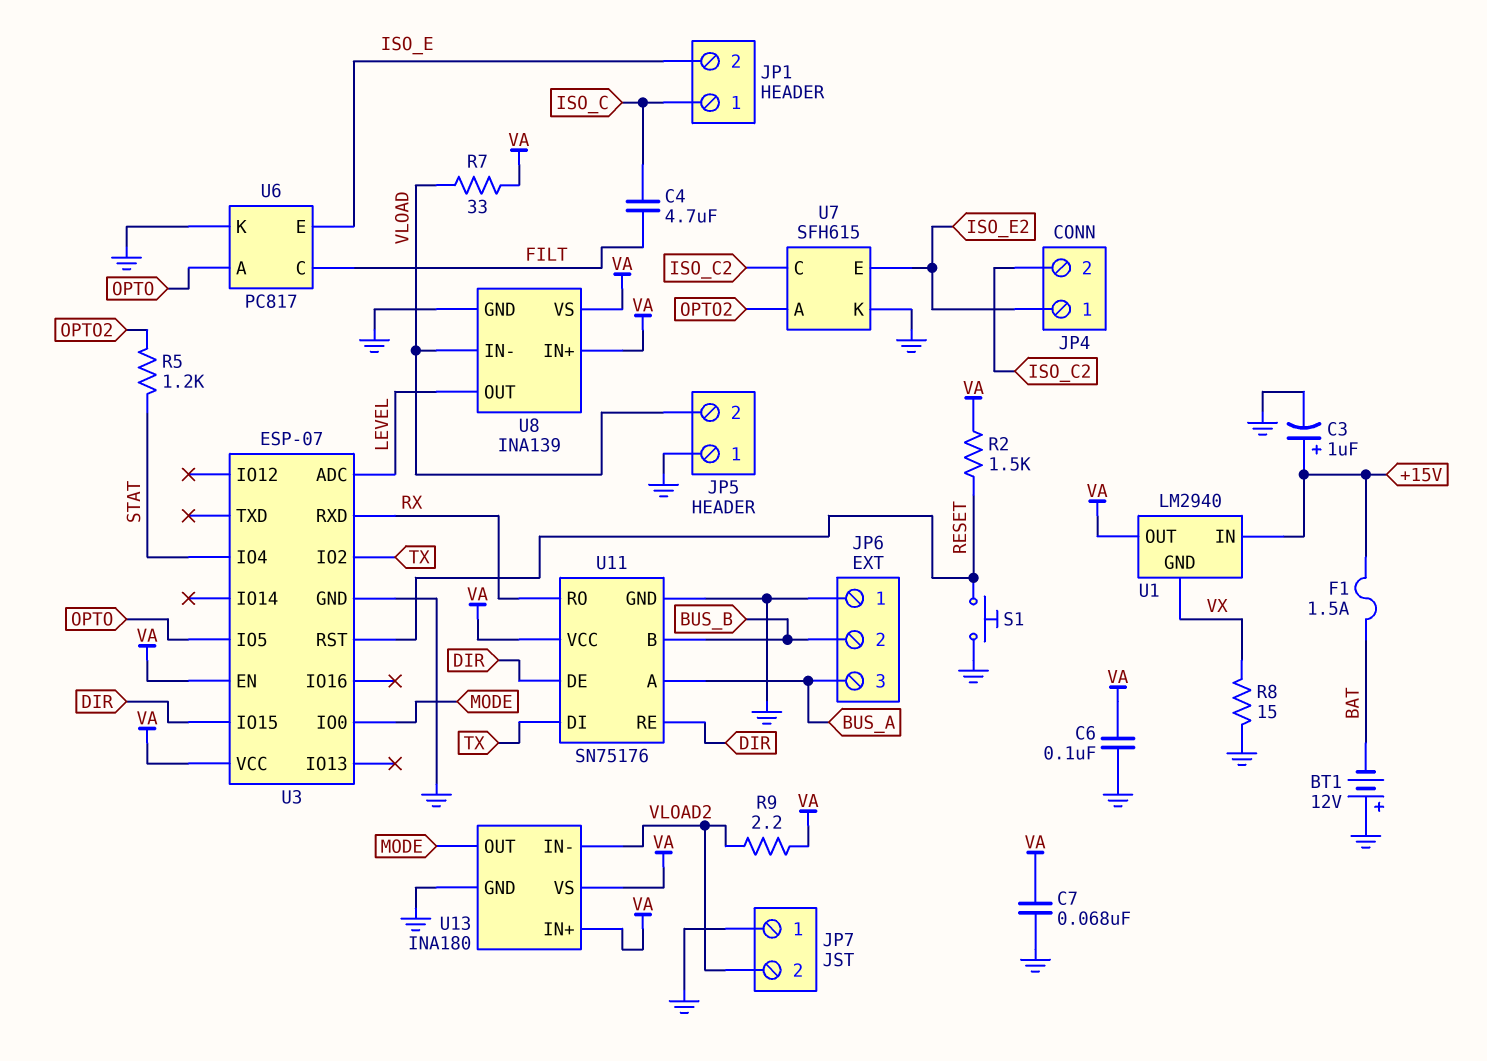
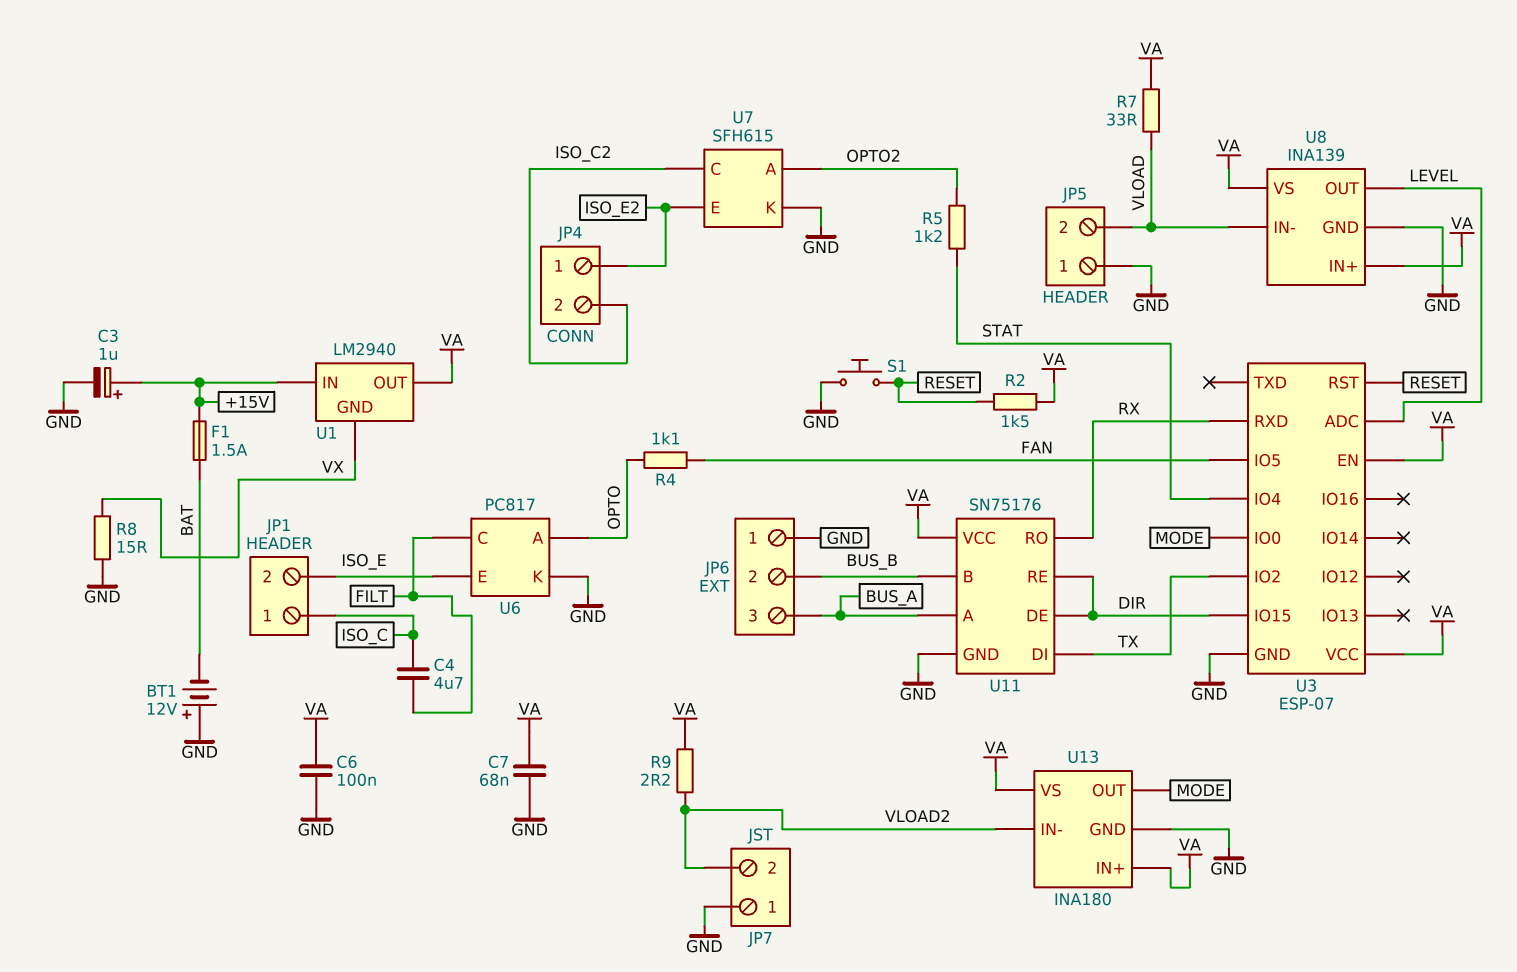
R4: none -> 1.1k (FAN, OPTO)
U3 pin IO5: OPTO -> FAN

